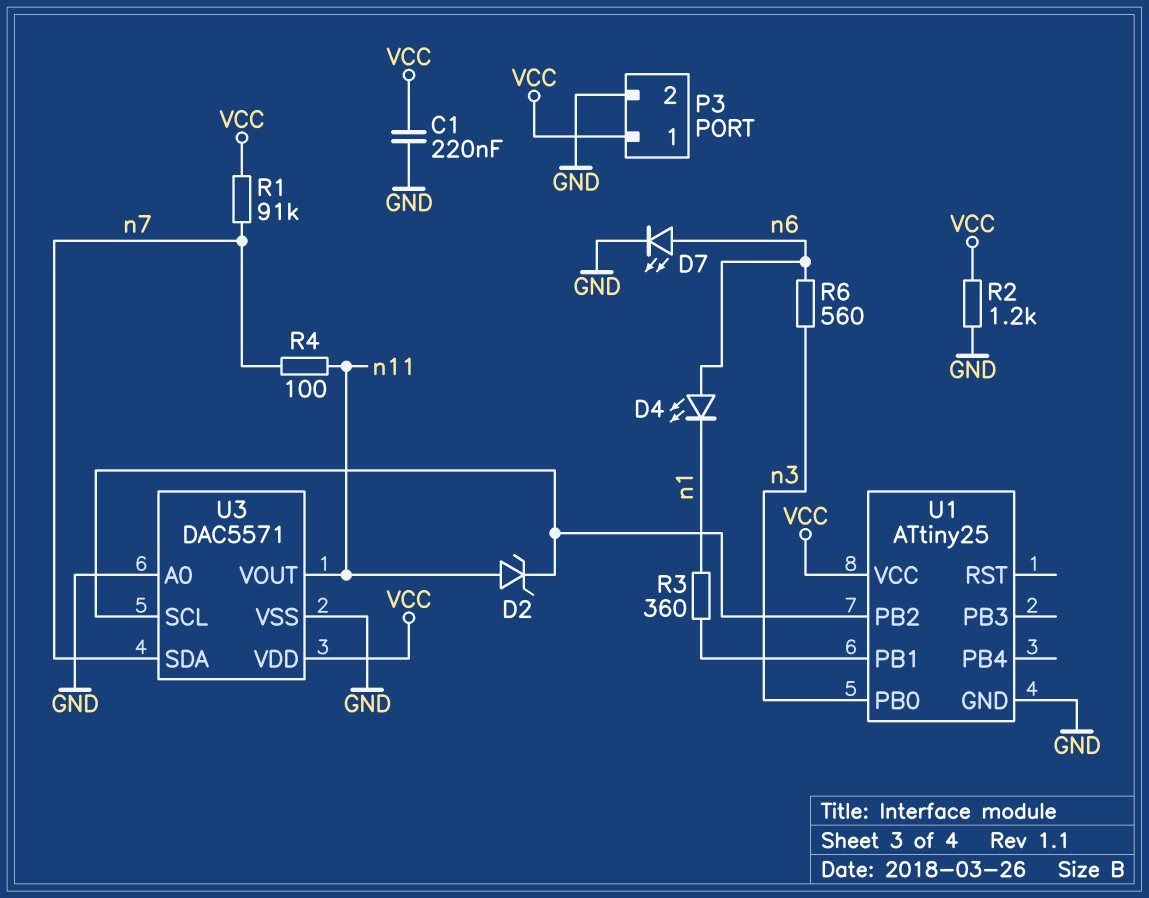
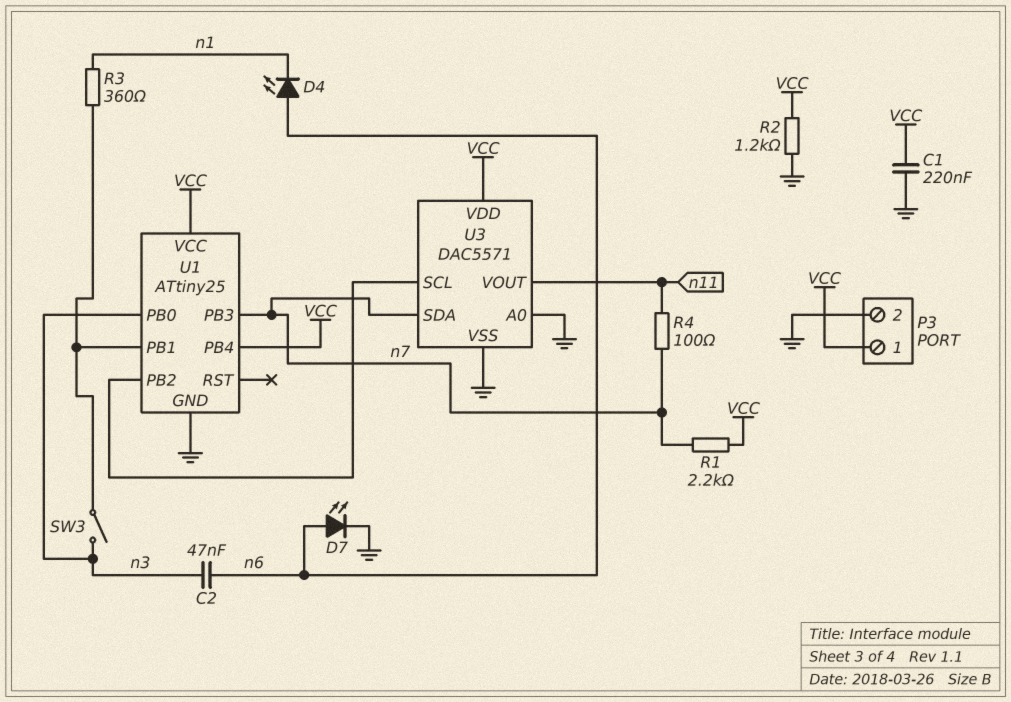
C2: none -> 47nF (n3, n6)
D2: zener (A n11, K U1/PB2) -> none
R1: 91k (VCC, n7) -> 2.2k (VCC, n7)
R6: 560 (n3, n6) -> none
SW3: none -> switch (U1/PB1, n3)
U1 pin PB3: none -> n7
U1 pin PB4: none -> VCC

